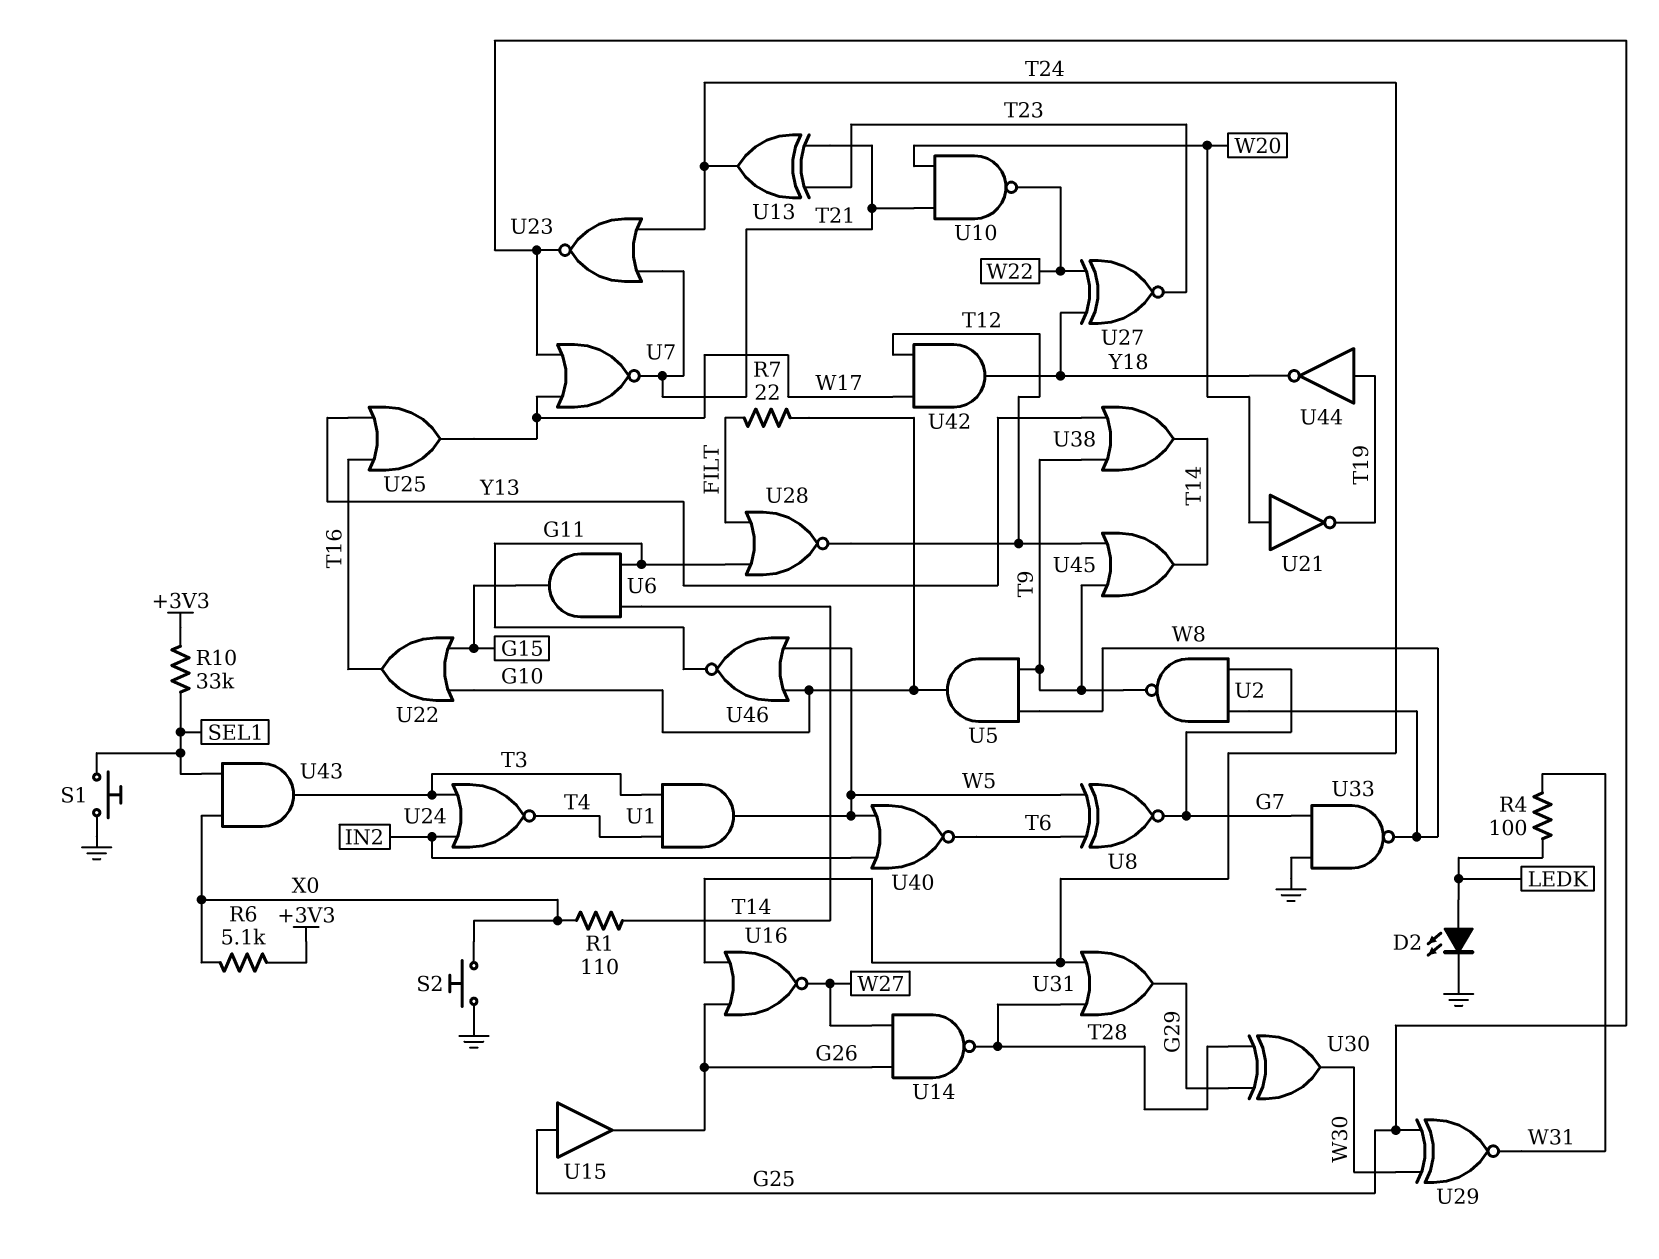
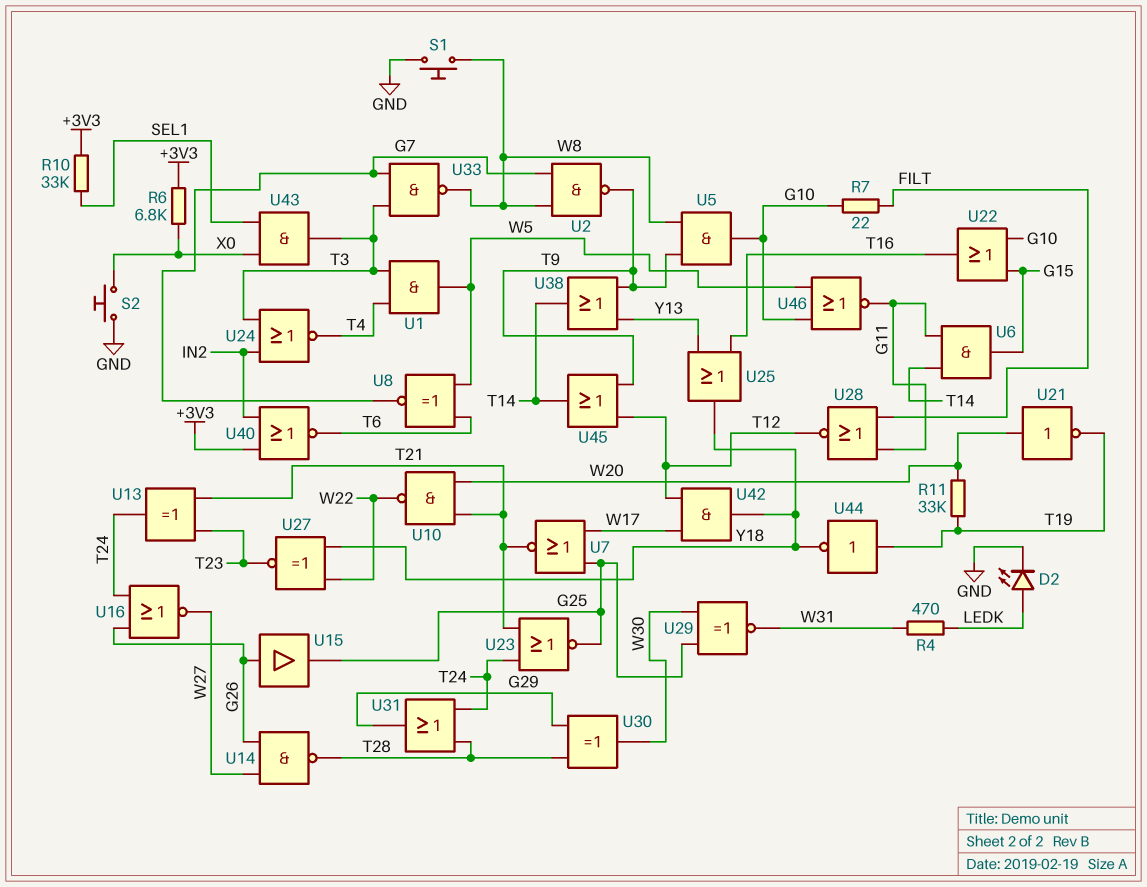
R1: 110 (T14, X0) -> none
R4: 100 (LEDK, W31) -> 470 (LEDK, W31)
R6: 5.1k (+3V3, X0) -> 6.8k (+3V3, X0)
R11: none -> 33k (T19, W20)
S1: button (GND, SEL1) -> button (GND, W8)
U15: buffer (in G25, out G26) -> buffer (in G26, out G25)
U25: OR (in T16, in Y13, out W17) -> OR (in T16, in Y13, out Y18)
U33: NAND (in G7, in GND, out W8) -> NAND (in G7, in T3, out W8)
U40: NOR (in IN2, in W5, out T6) -> NOR (in +3V3, in IN2, out T6)

